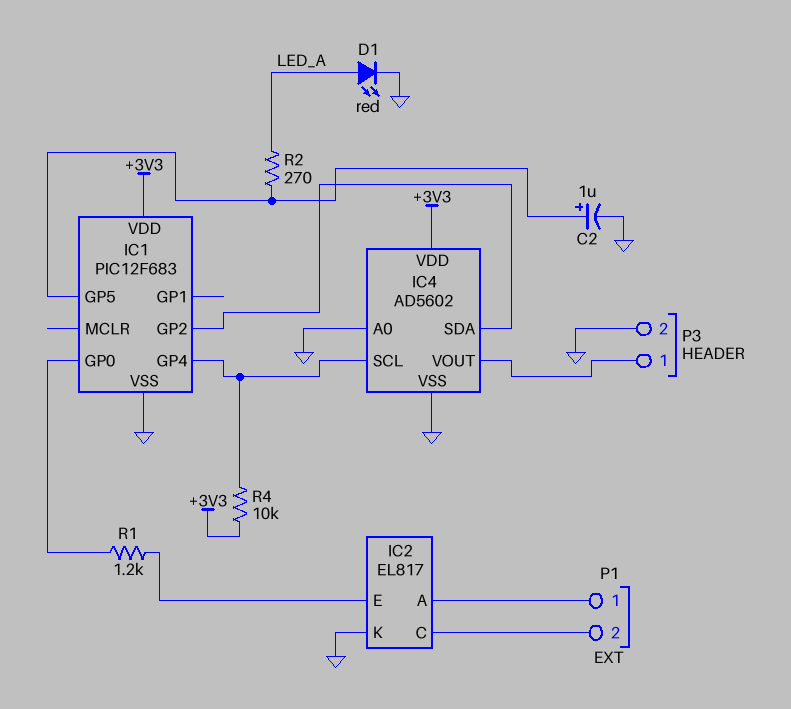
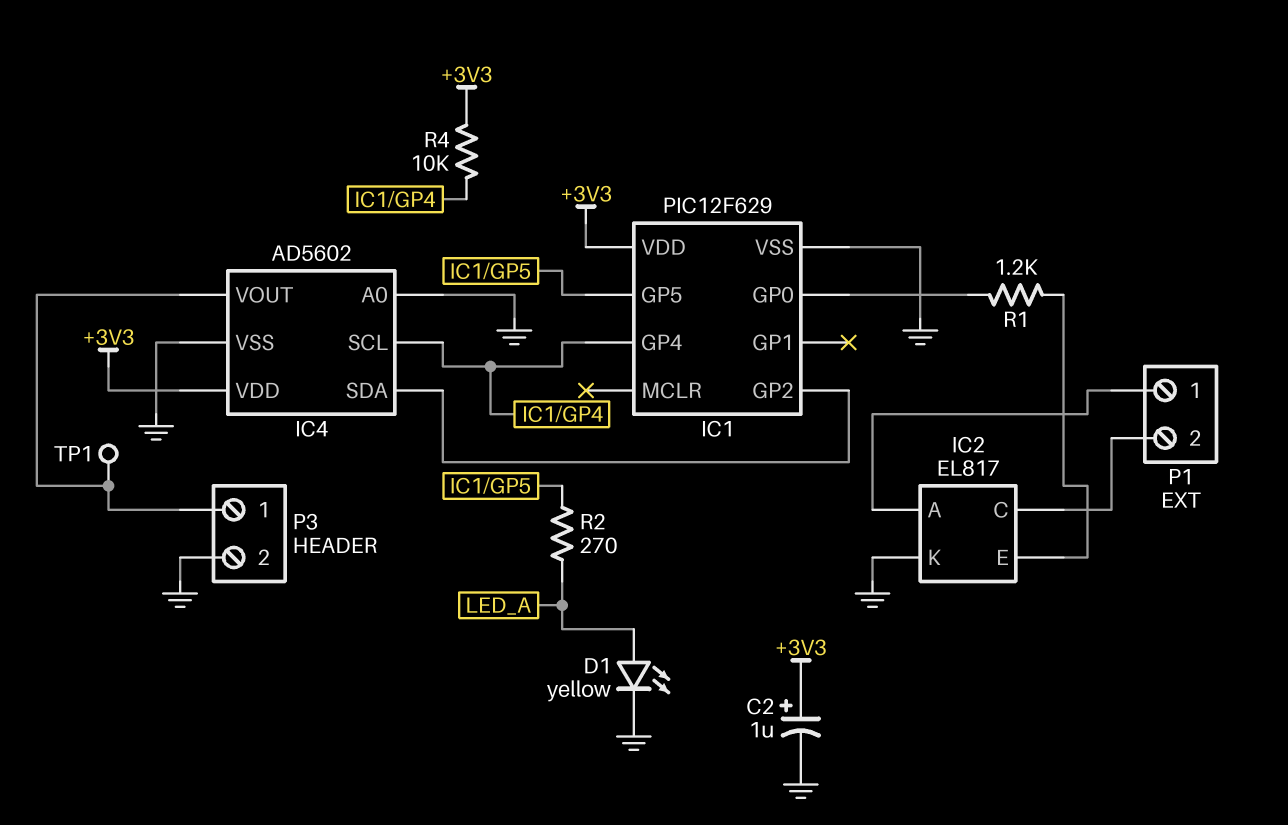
C2: 1uF (plus IC1/GP5, minus GND) -> 1uF (plus +3V3, minus GND)
D1: LED red (A LED_A, K GND) -> LED yellow (A LED_A, K GND)
IC1: PIC12F683 -> PIC12F629
TP1: none -> test point (IC4/VOUT)

